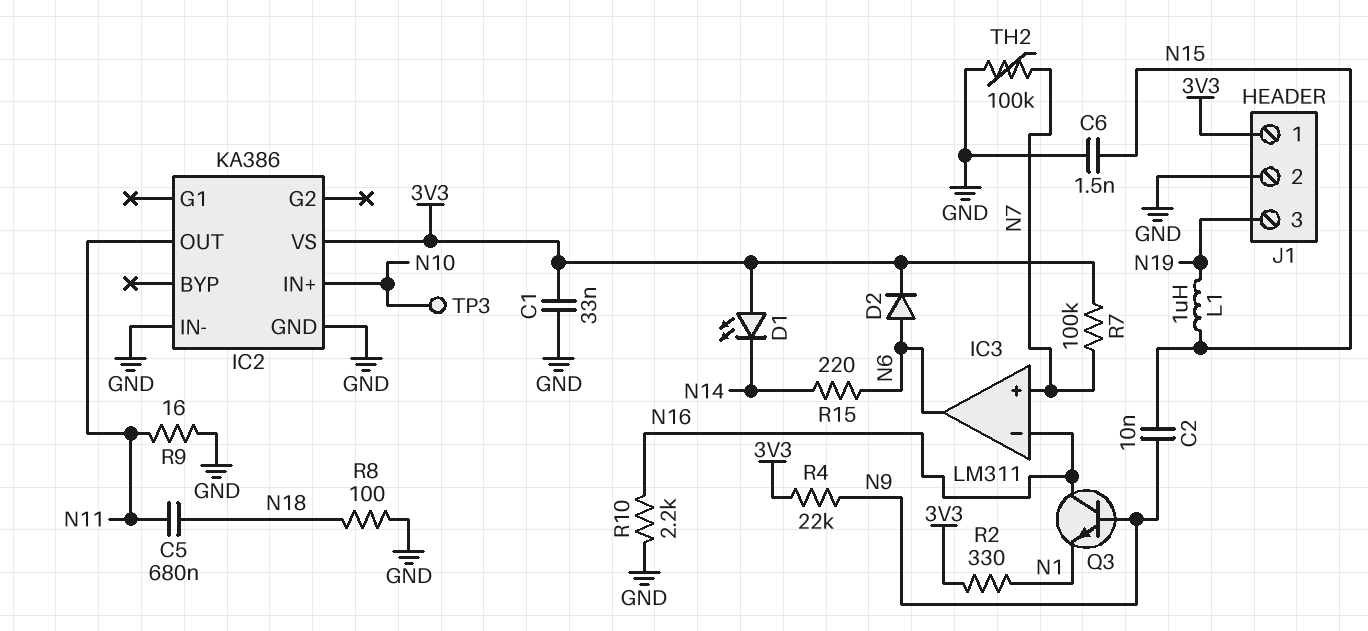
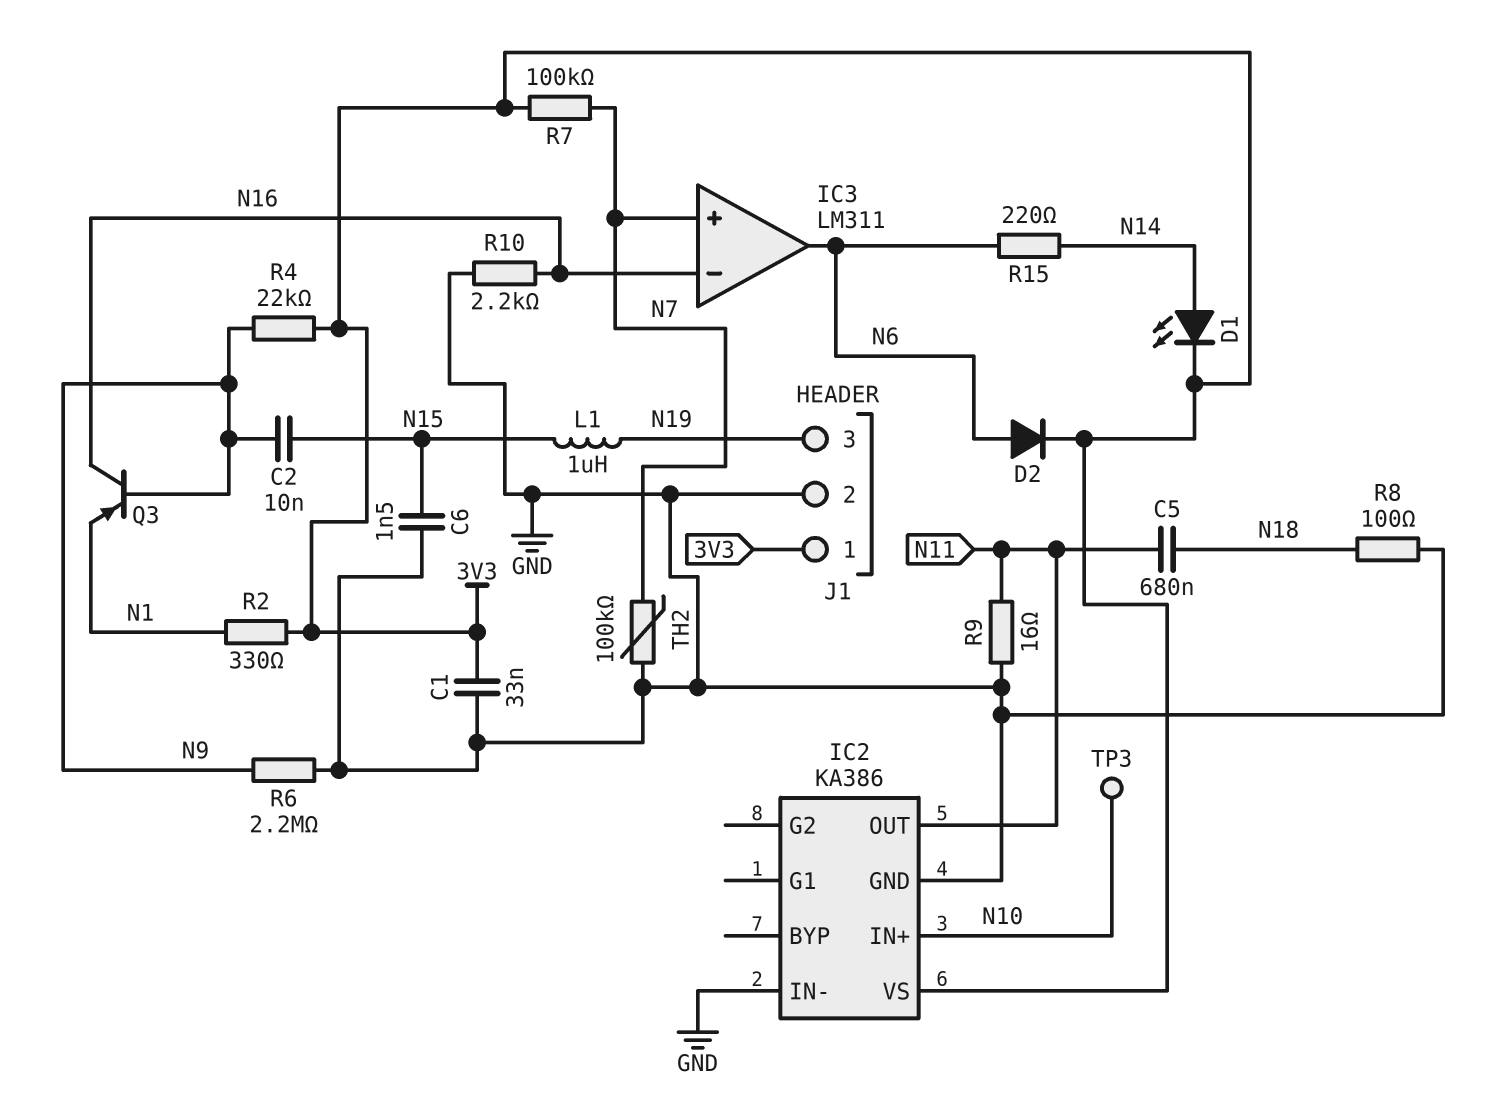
D1: LED (A 3V3, K N14) -> LED (A N14, K 3V3)
Q3: NPN (B N9, C N16, E N1) -> PNP (B N9, C N16, E N1)
R6: none -> 2.2M (GND, N9)

